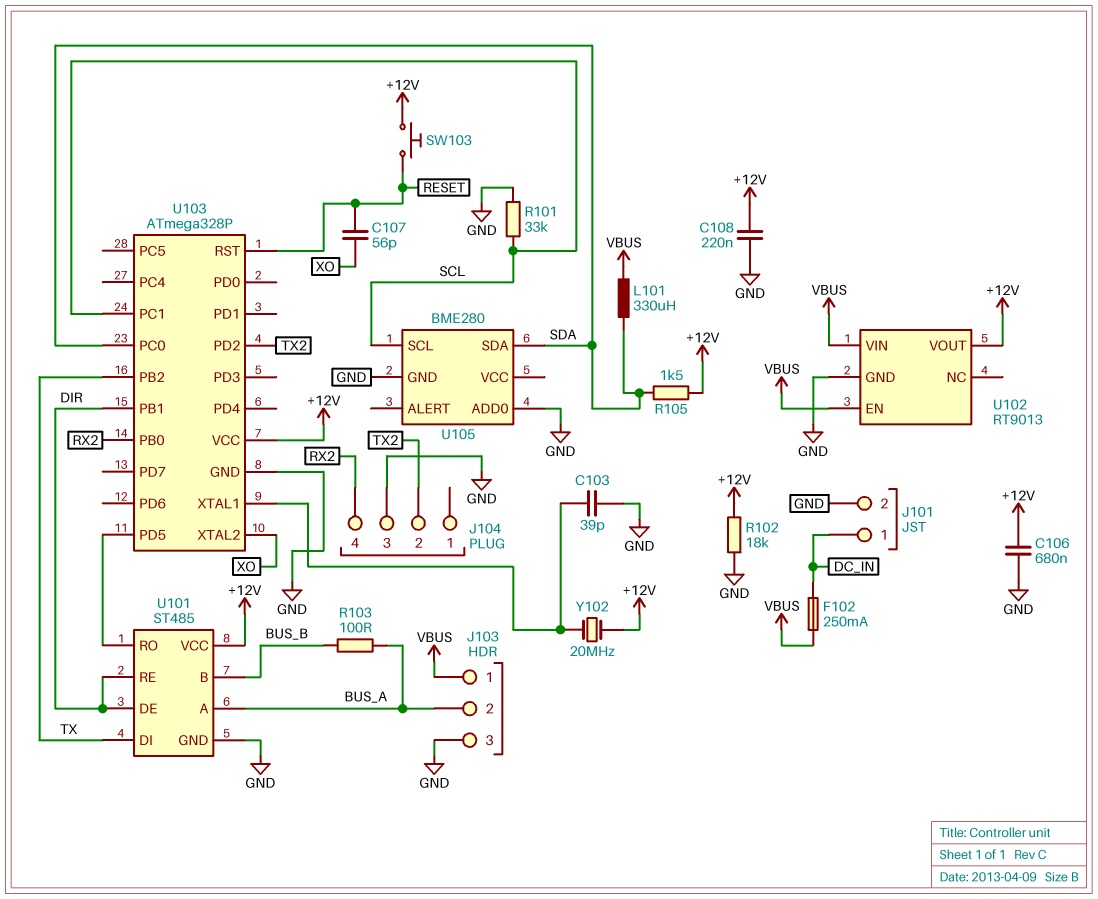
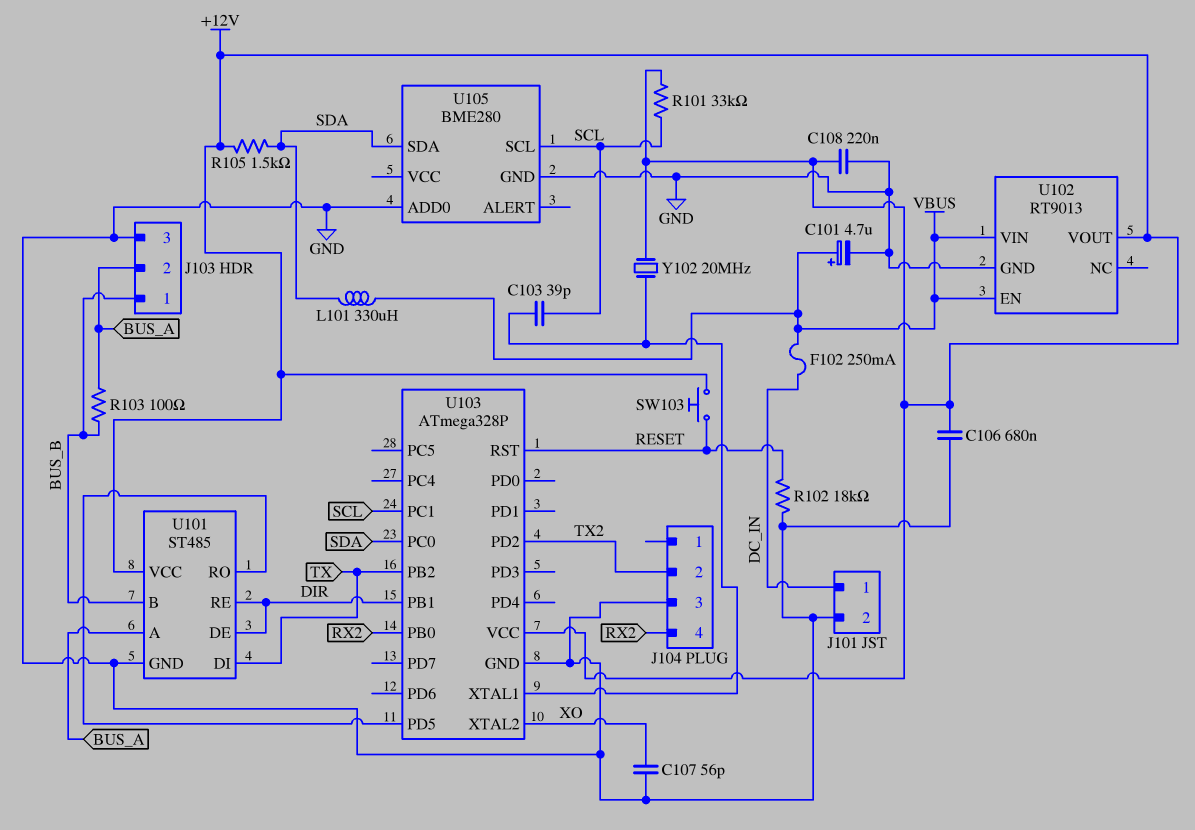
C101: none -> 4.7uF (plus VBUS, minus GND)
C103: 39pF (GND, U103/XTAL1) -> 39pF (SCL, U103/XTAL1)
C107: 56pF (RESET, XO) -> 56pF (GND, XO)
J103 pin 1: VBUS -> BUS_B
R101: 33k (GND, SCL) -> 33k (+12V, SCL)
R102: 18k (+12V, GND) -> 18k (GND, RESET)

